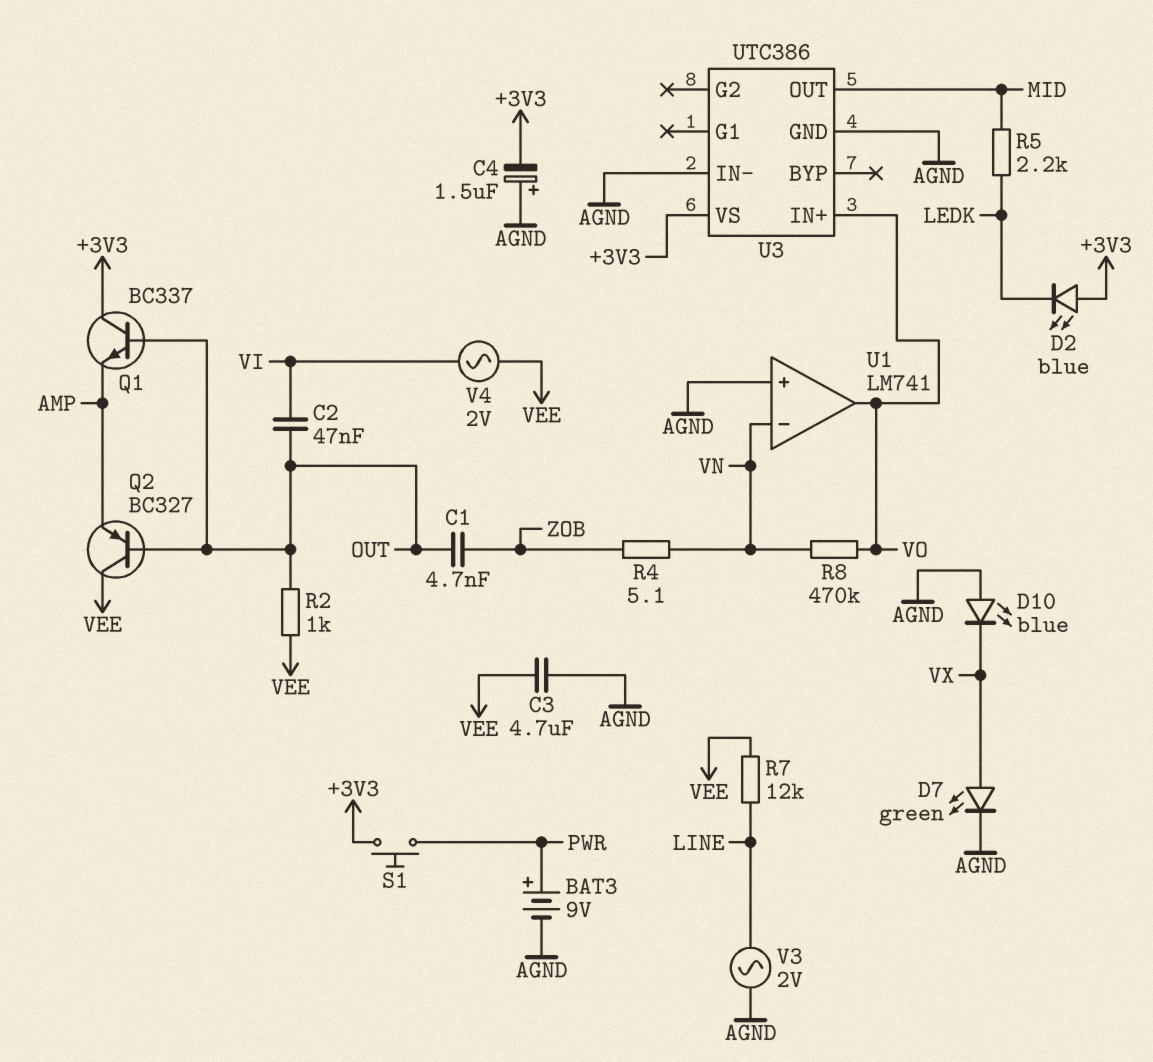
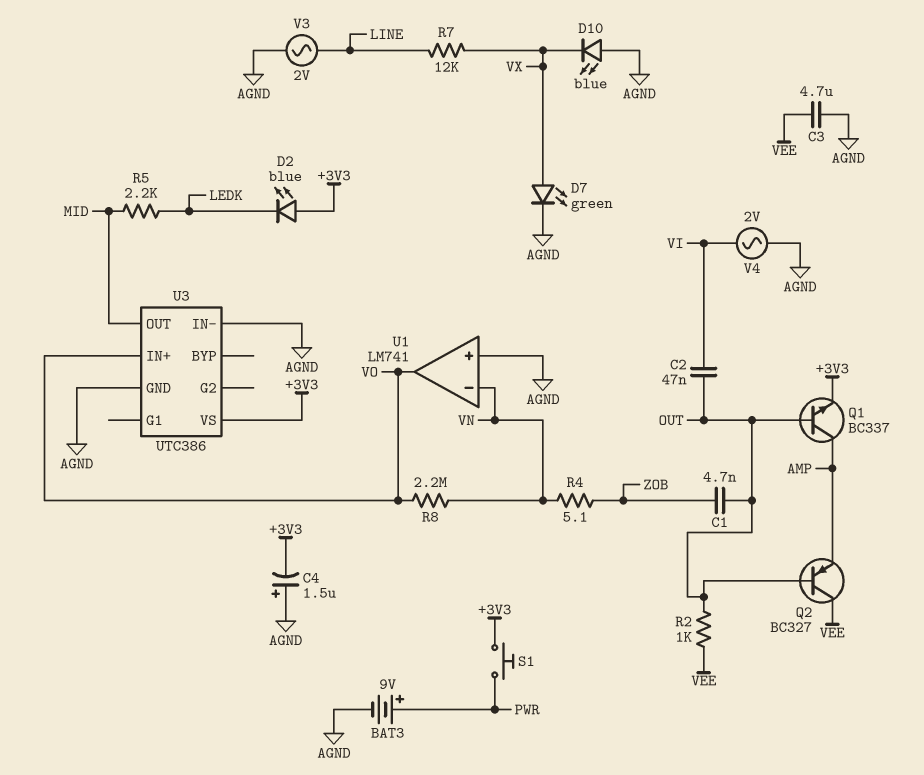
Q1: NPN BC337 (B OUT, C +3V3, E AMP) -> NPN BC337 (B OUT, C AMP, E +3V3)
R7: 12k (LINE, VEE) -> 12k (LINE, VX)
R8: 470k (VN, VO) -> 2.2M (VN, VO)
V4: AC 2V (VEE, VI) -> AC 2V (AGND, VI)

